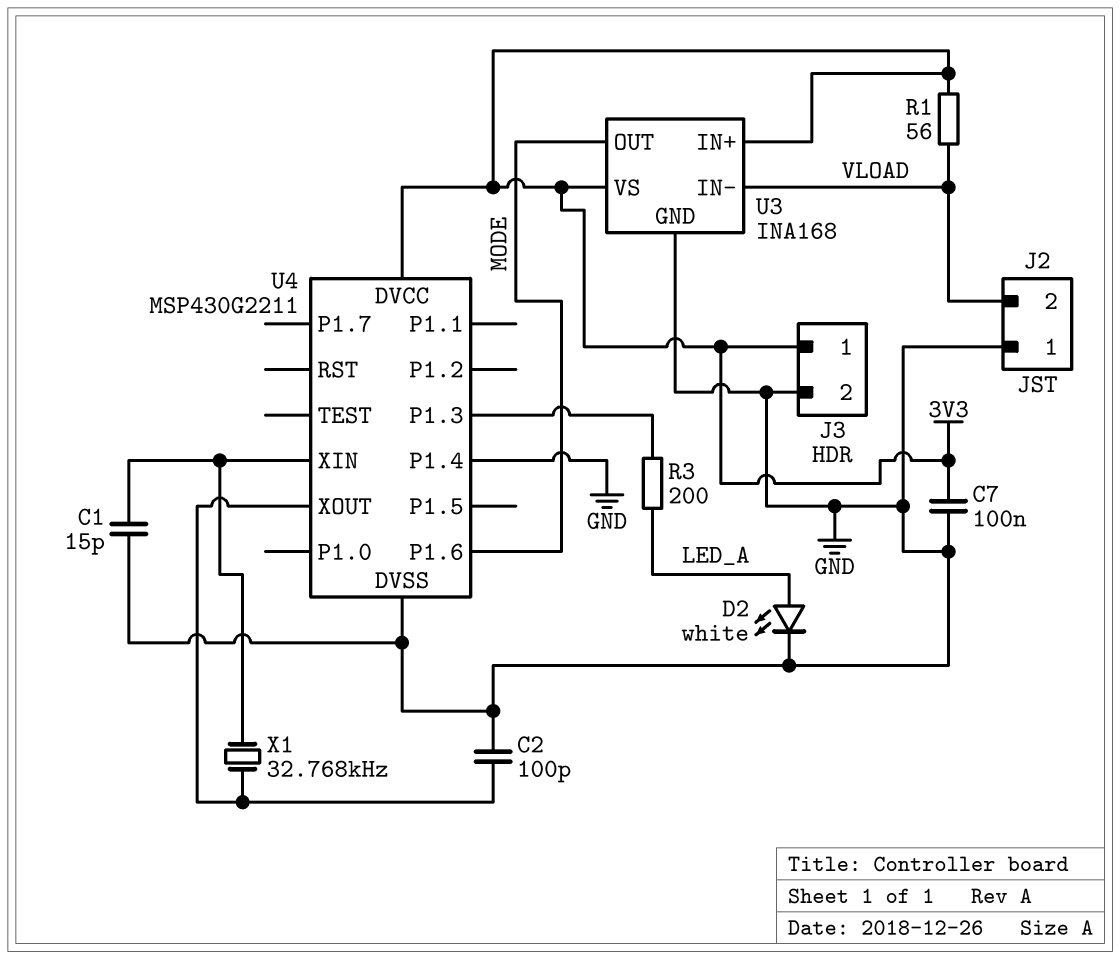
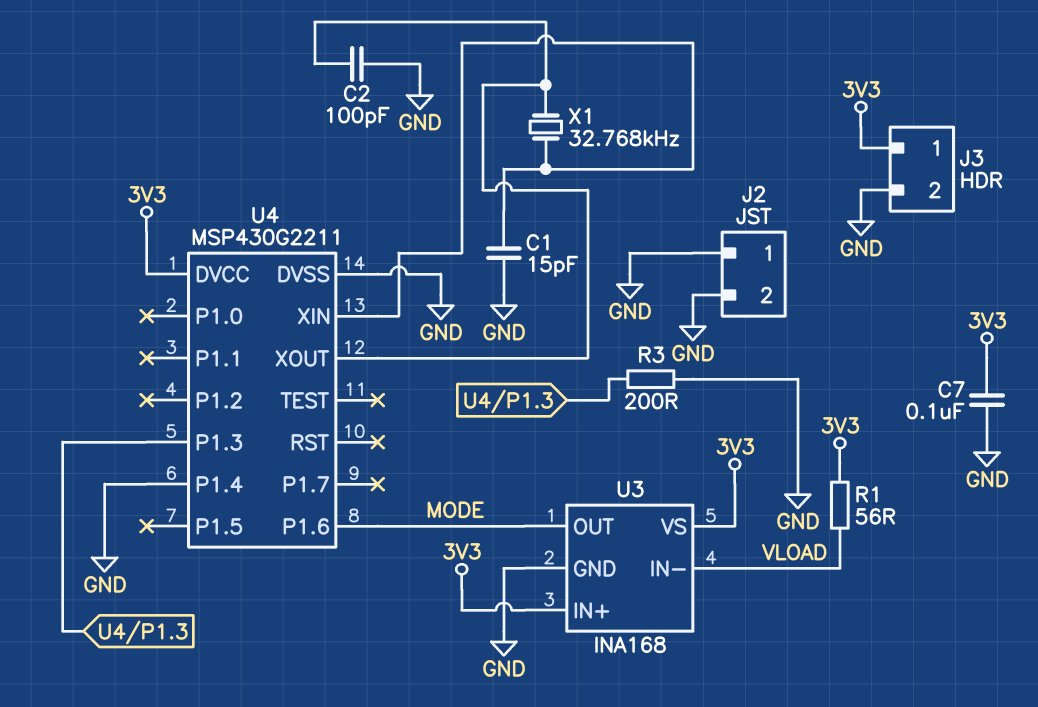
D2: LED white (A LED_A, K GND) -> none
J2 pin 2: VLOAD -> GND
R3: 200 (LED_A, U4/P1.3) -> 200 (GND, U4/P1.3)

